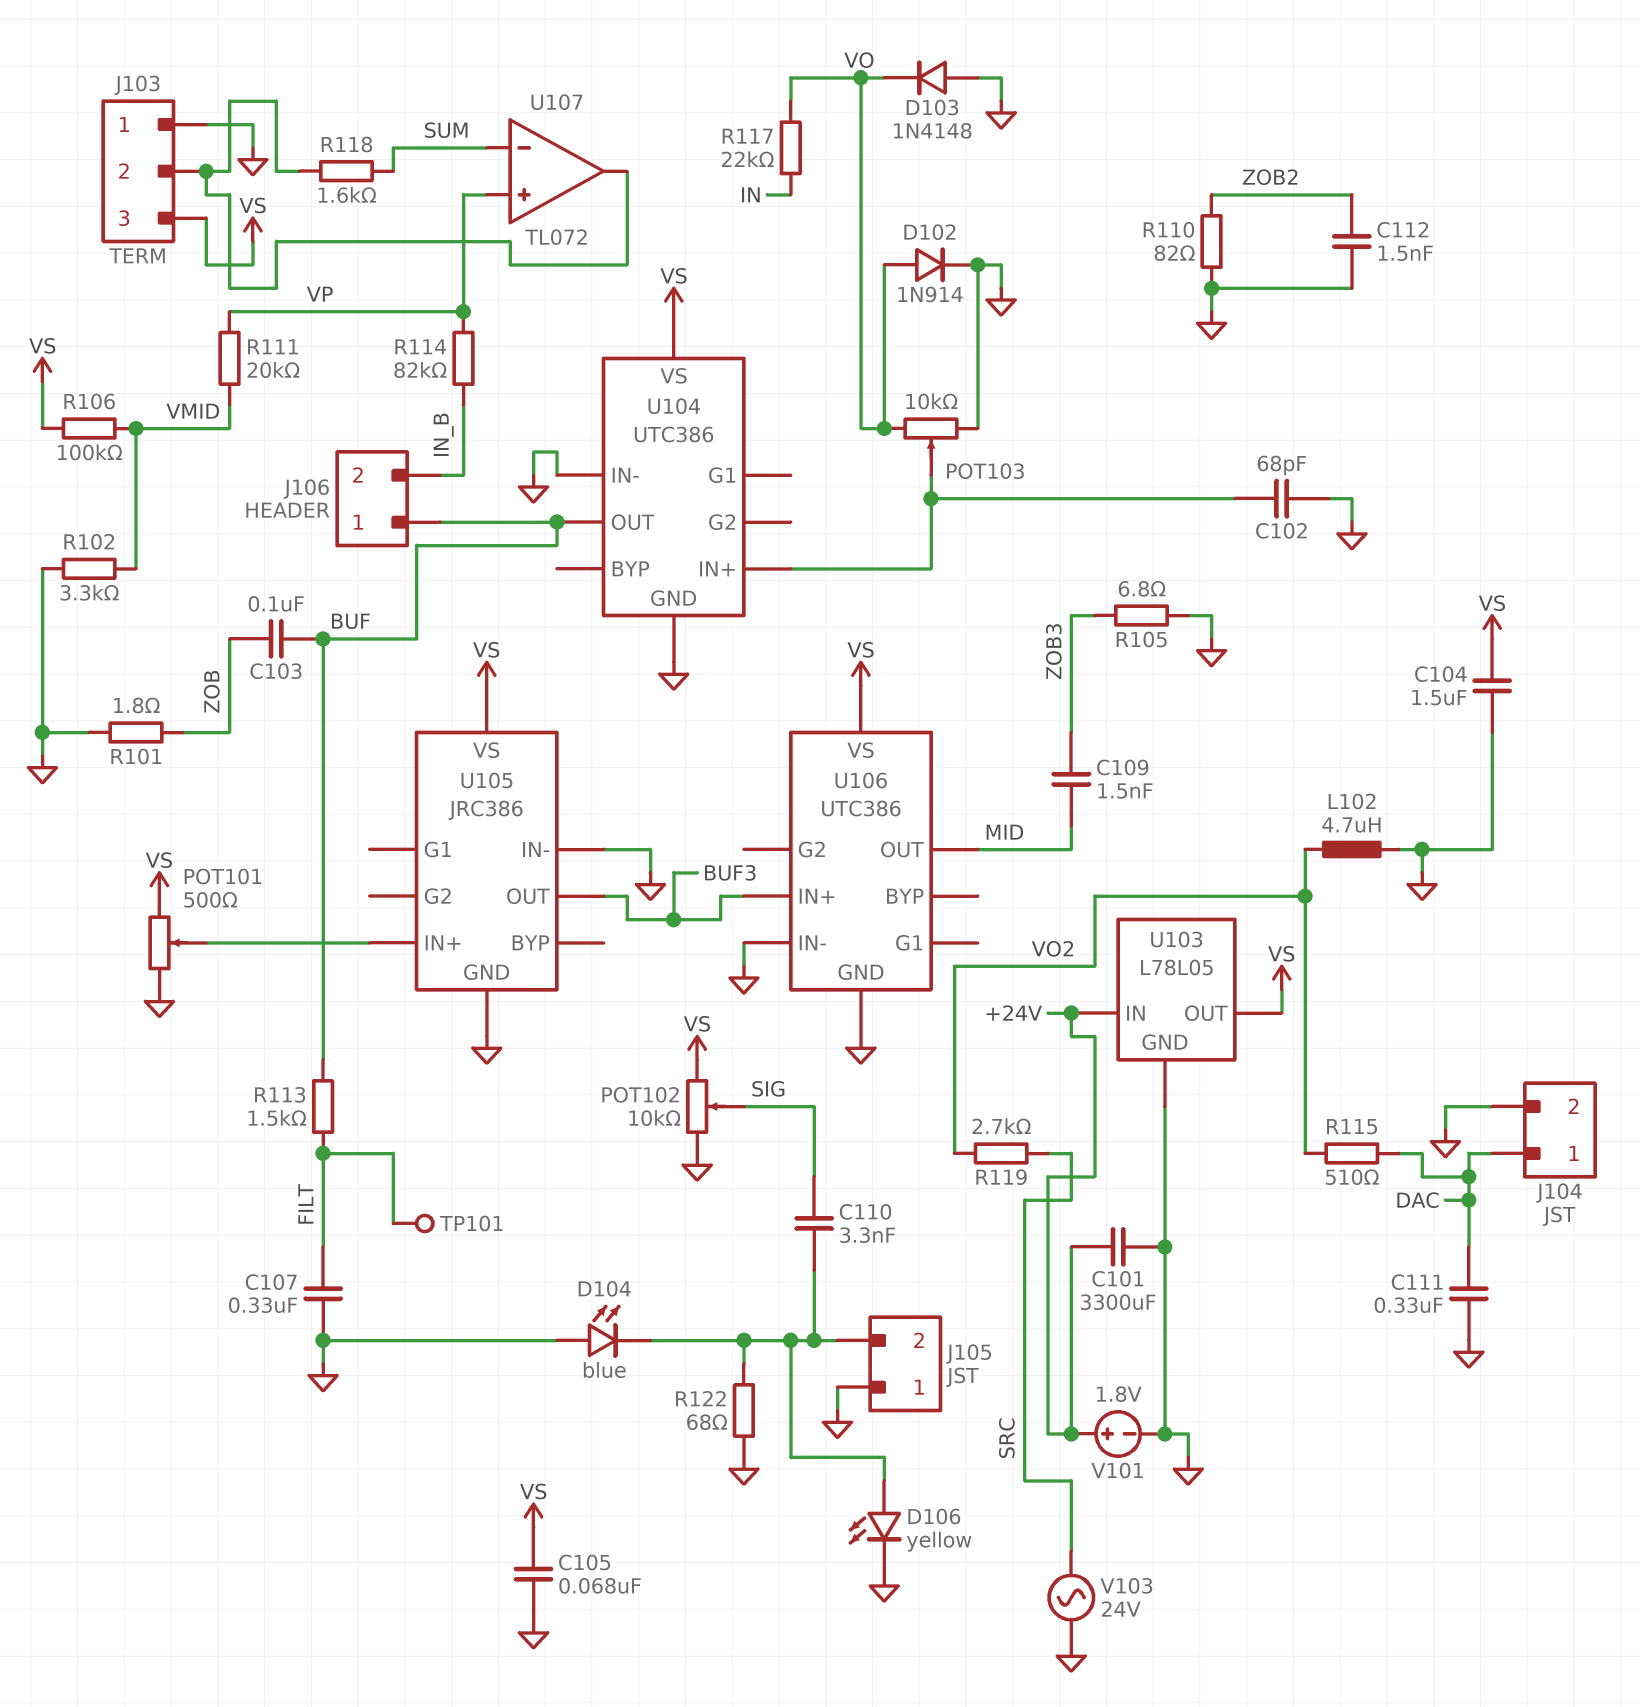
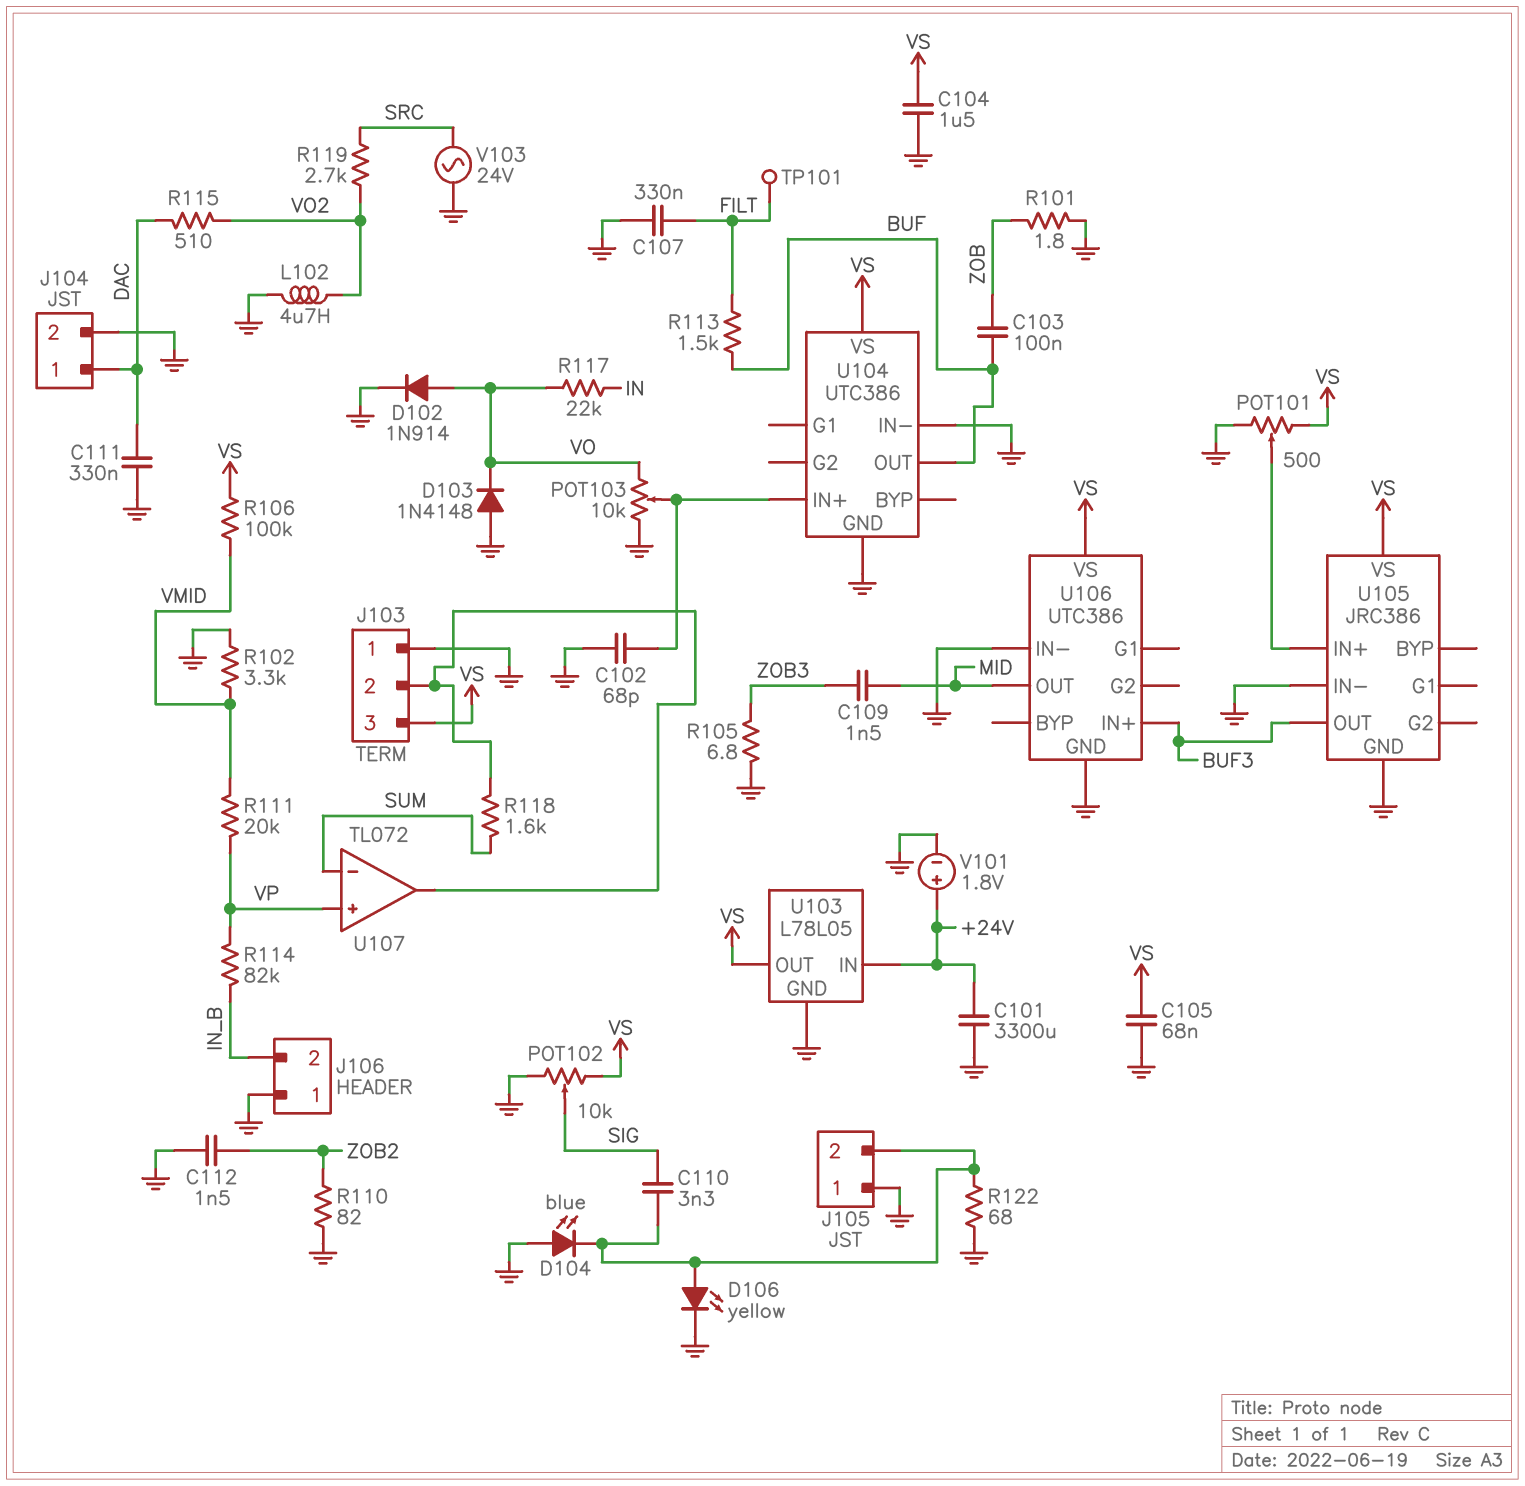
J106 pin 1: BUF -> GND

